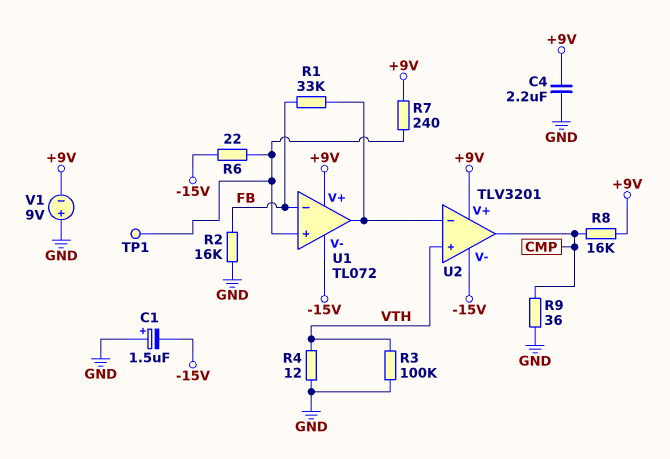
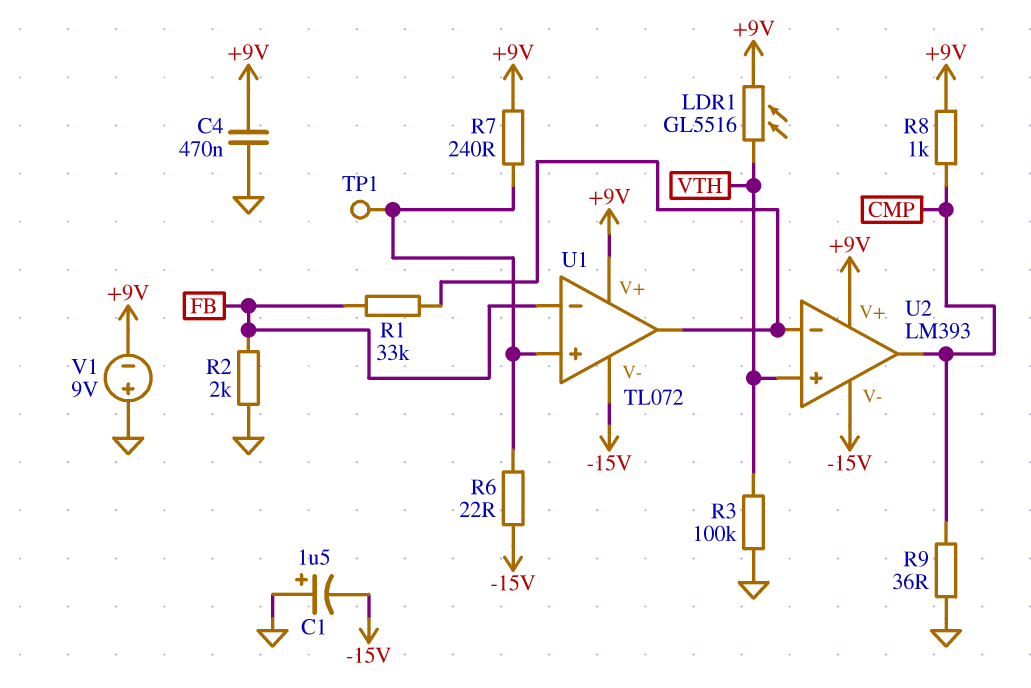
C4: 2.2uF (+9V, GND) -> 470nF (+9V, GND)
LDR1: none -> GL5516 (+9V, VTH)
R2: 16k (FB, GND) -> 2k (FB, GND)
R4: 12 (GND, VTH) -> none
R8: 16k (+9V, CMP) -> 1k (+9V, CMP)
U2: TLV3201 -> LM393

